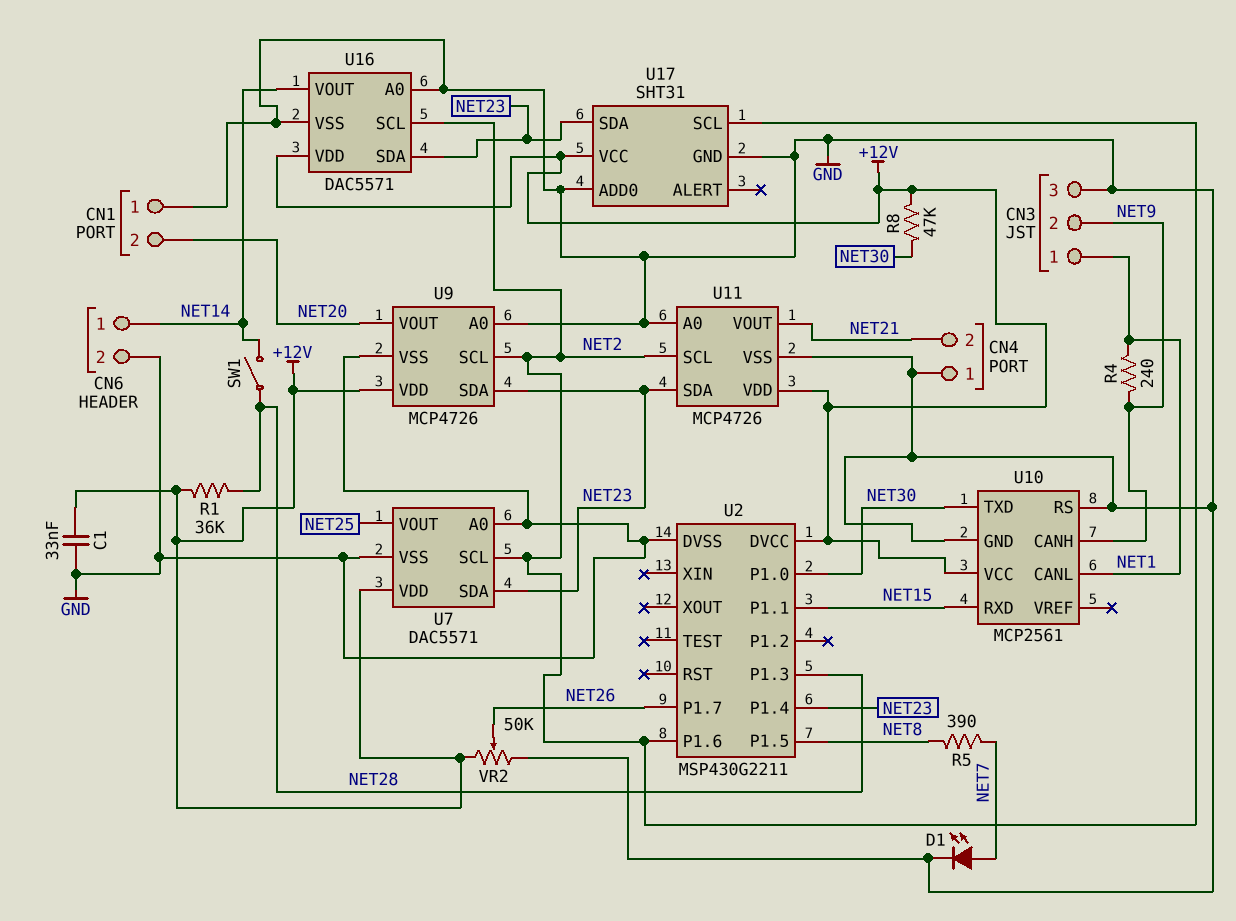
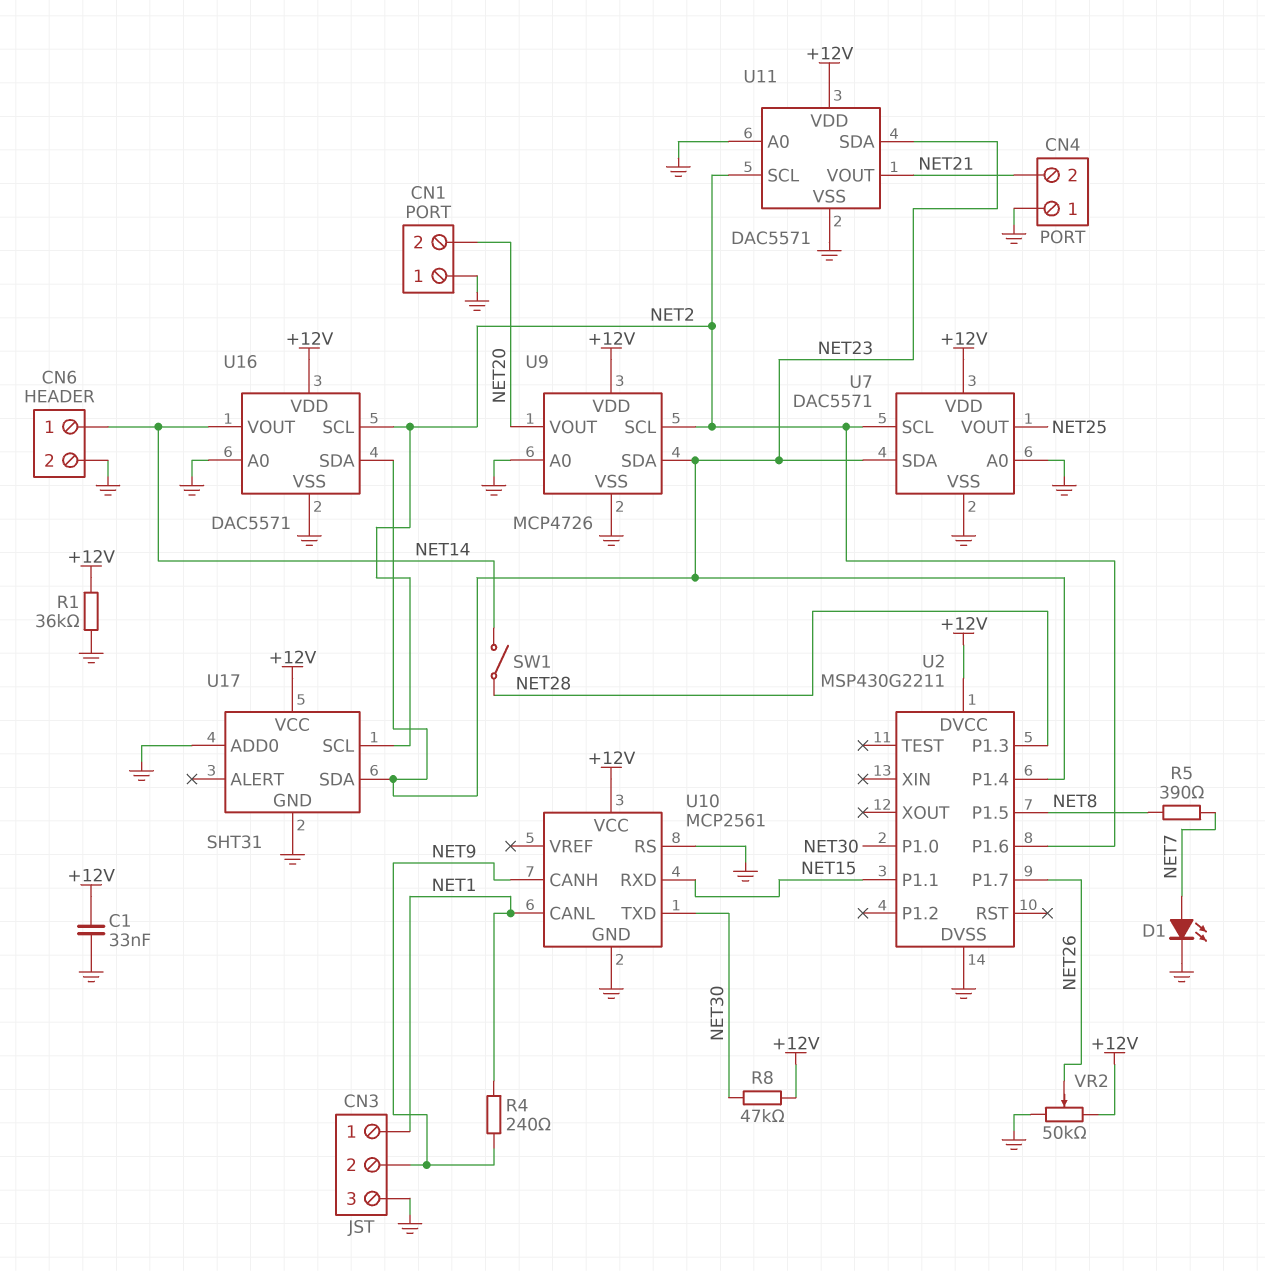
R1: 36k (+12V, NET28) -> 36k (+12V, GND)
U11: MCP4726 -> DAC5571

